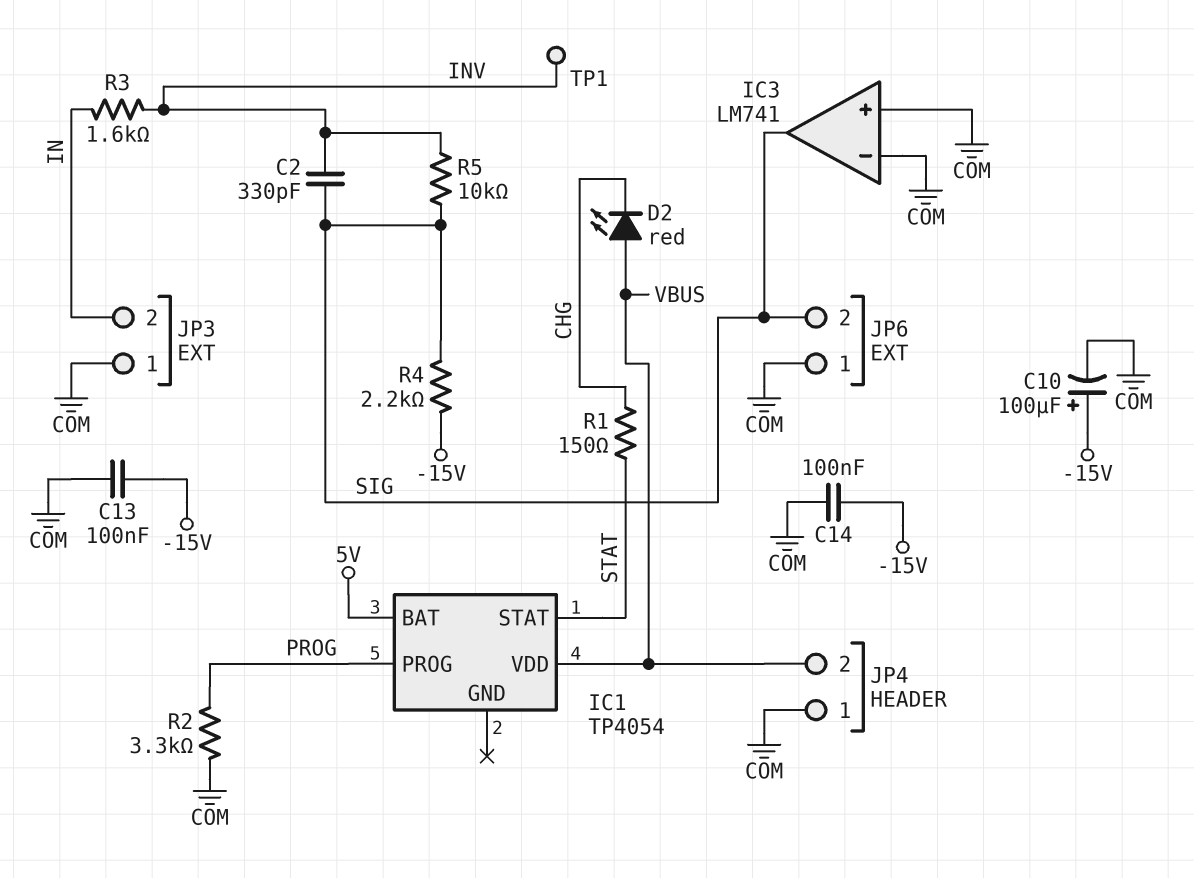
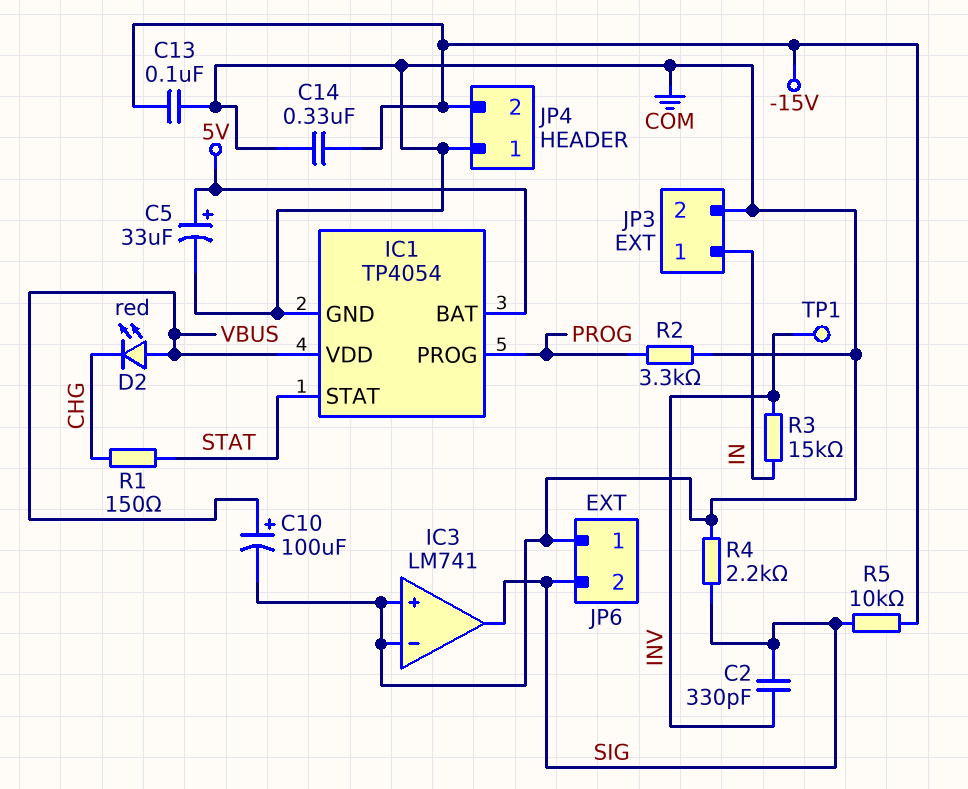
C5: none -> 33uF (plus 5V, minus COM)
C10: 100uF (plus -15V, minus COM) -> 100uF (plus VBUS, minus COM)
C14: 100nF (-15V, COM) -> 330nF (-15V, COM)
IC1 pin GND: none -> COM
JP3 pin 1: COM -> IN
JP3 pin 2: IN -> COM
JP4 pin 2: VBUS -> -15V
R3: 1.6k (IN, INV) -> 15k (IN, INV)
R4: 2.2k (-15V, SIG) -> 2.2k (COM, SIG)
R5: 10k (INV, SIG) -> 10k (-15V, SIG)

